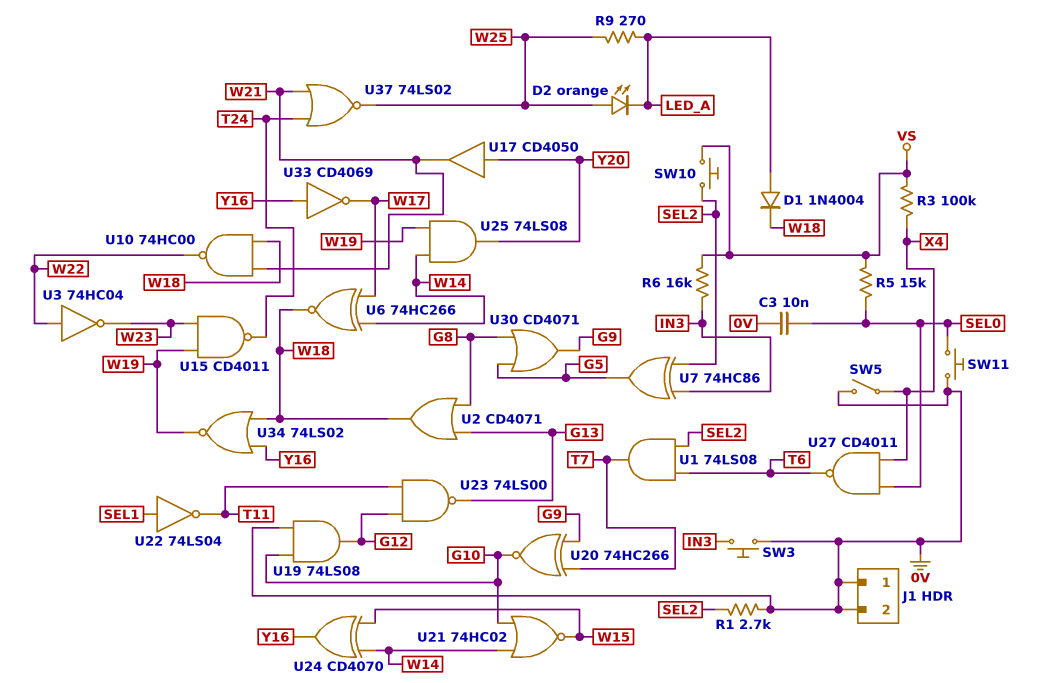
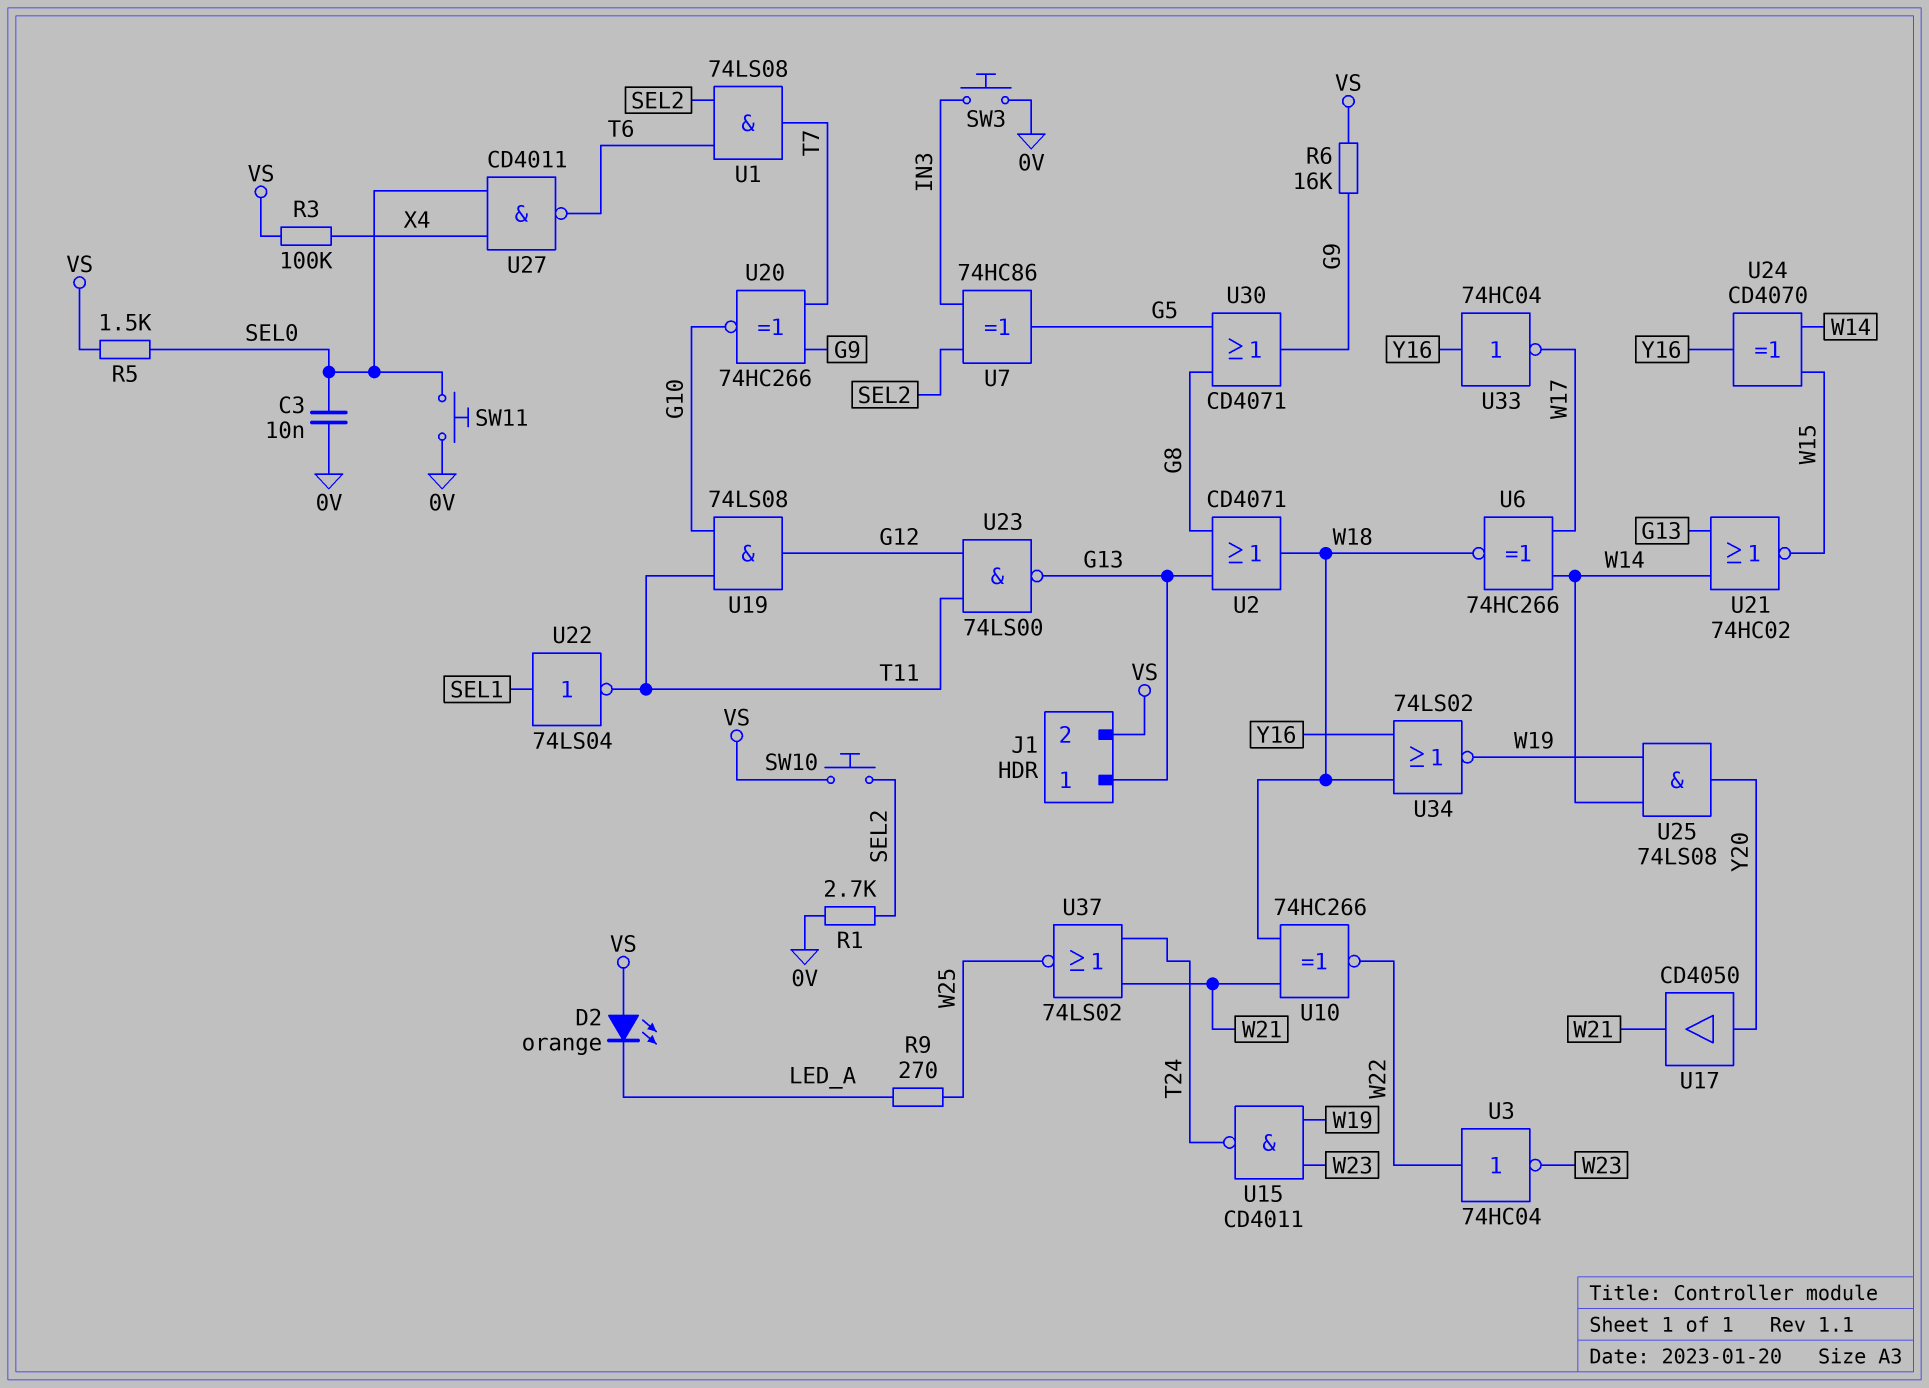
D1: diode 1N4004 (A LED_A, K W18) -> none
D2: LED orange (A W25, K LED_A) -> LED orange (A VS, K LED_A)
J1 pin 1: 0V -> G13
J1 pin 2: 0V -> VS
R5: 15k (SEL0, VS) -> 1.5k (SEL0, VS)
R6: 16k (IN3, VS) -> 16k (G9, VS)
SW5: switch (0V, X4) -> none
U10: NAND 74HC00 (in W18, in W21, out W22) -> XNOR 74HC266 (in W18, in W21, out W22)
U19: AND 74LS08 (in 0V, in G10, out G12) -> AND 74LS08 (in G10, in T11, out G12)
U21: NOR 74HC02 (in G10, in W14, out W15) -> NOR 74HC02 (in G13, in W14, out W15)
U33: NOT CD4069 (in Y16, out W17) -> NOT 74HC04 (in Y16, out W17)

